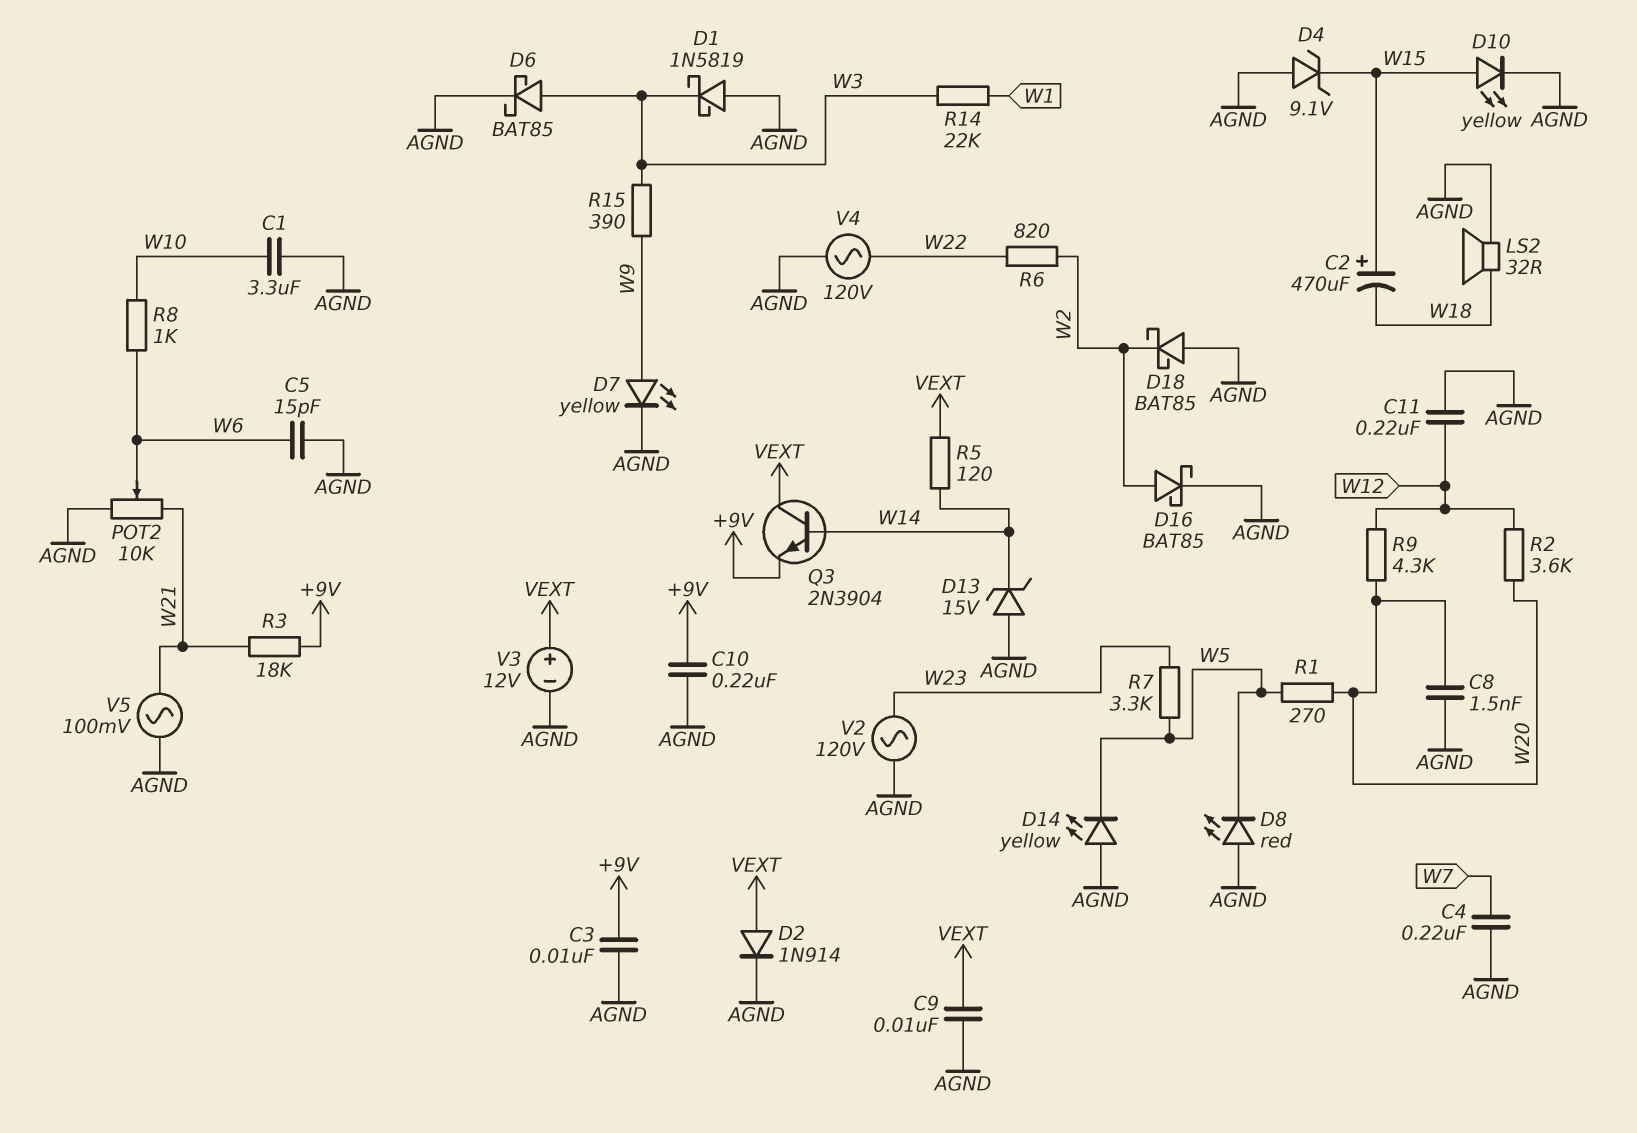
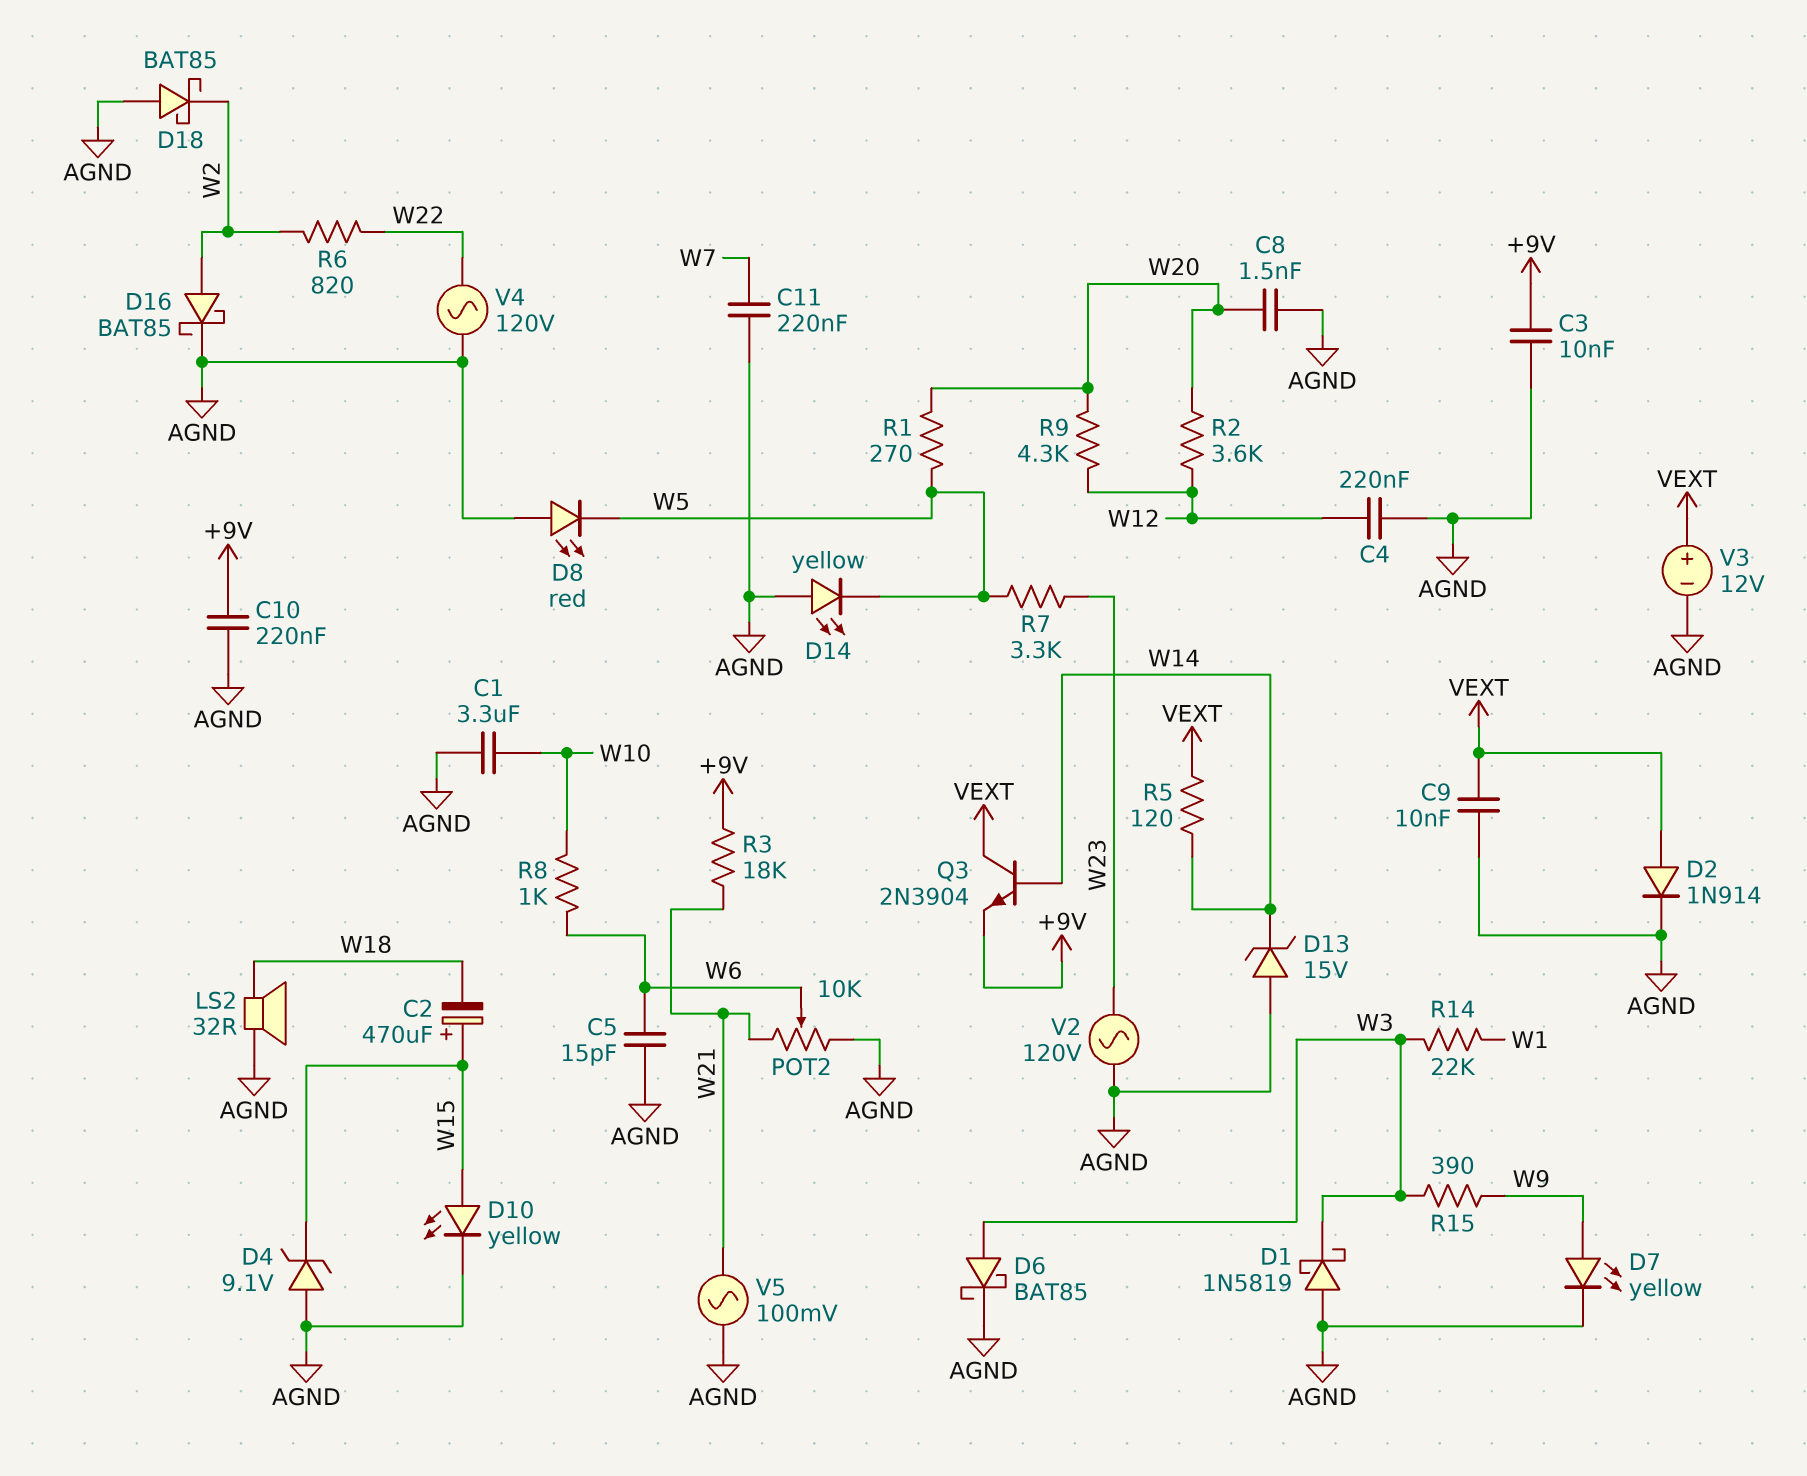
C4: 220nF (AGND, W7) -> 220nF (AGND, W12)
C11: 220nF (AGND, W12) -> 220nF (AGND, W7)

